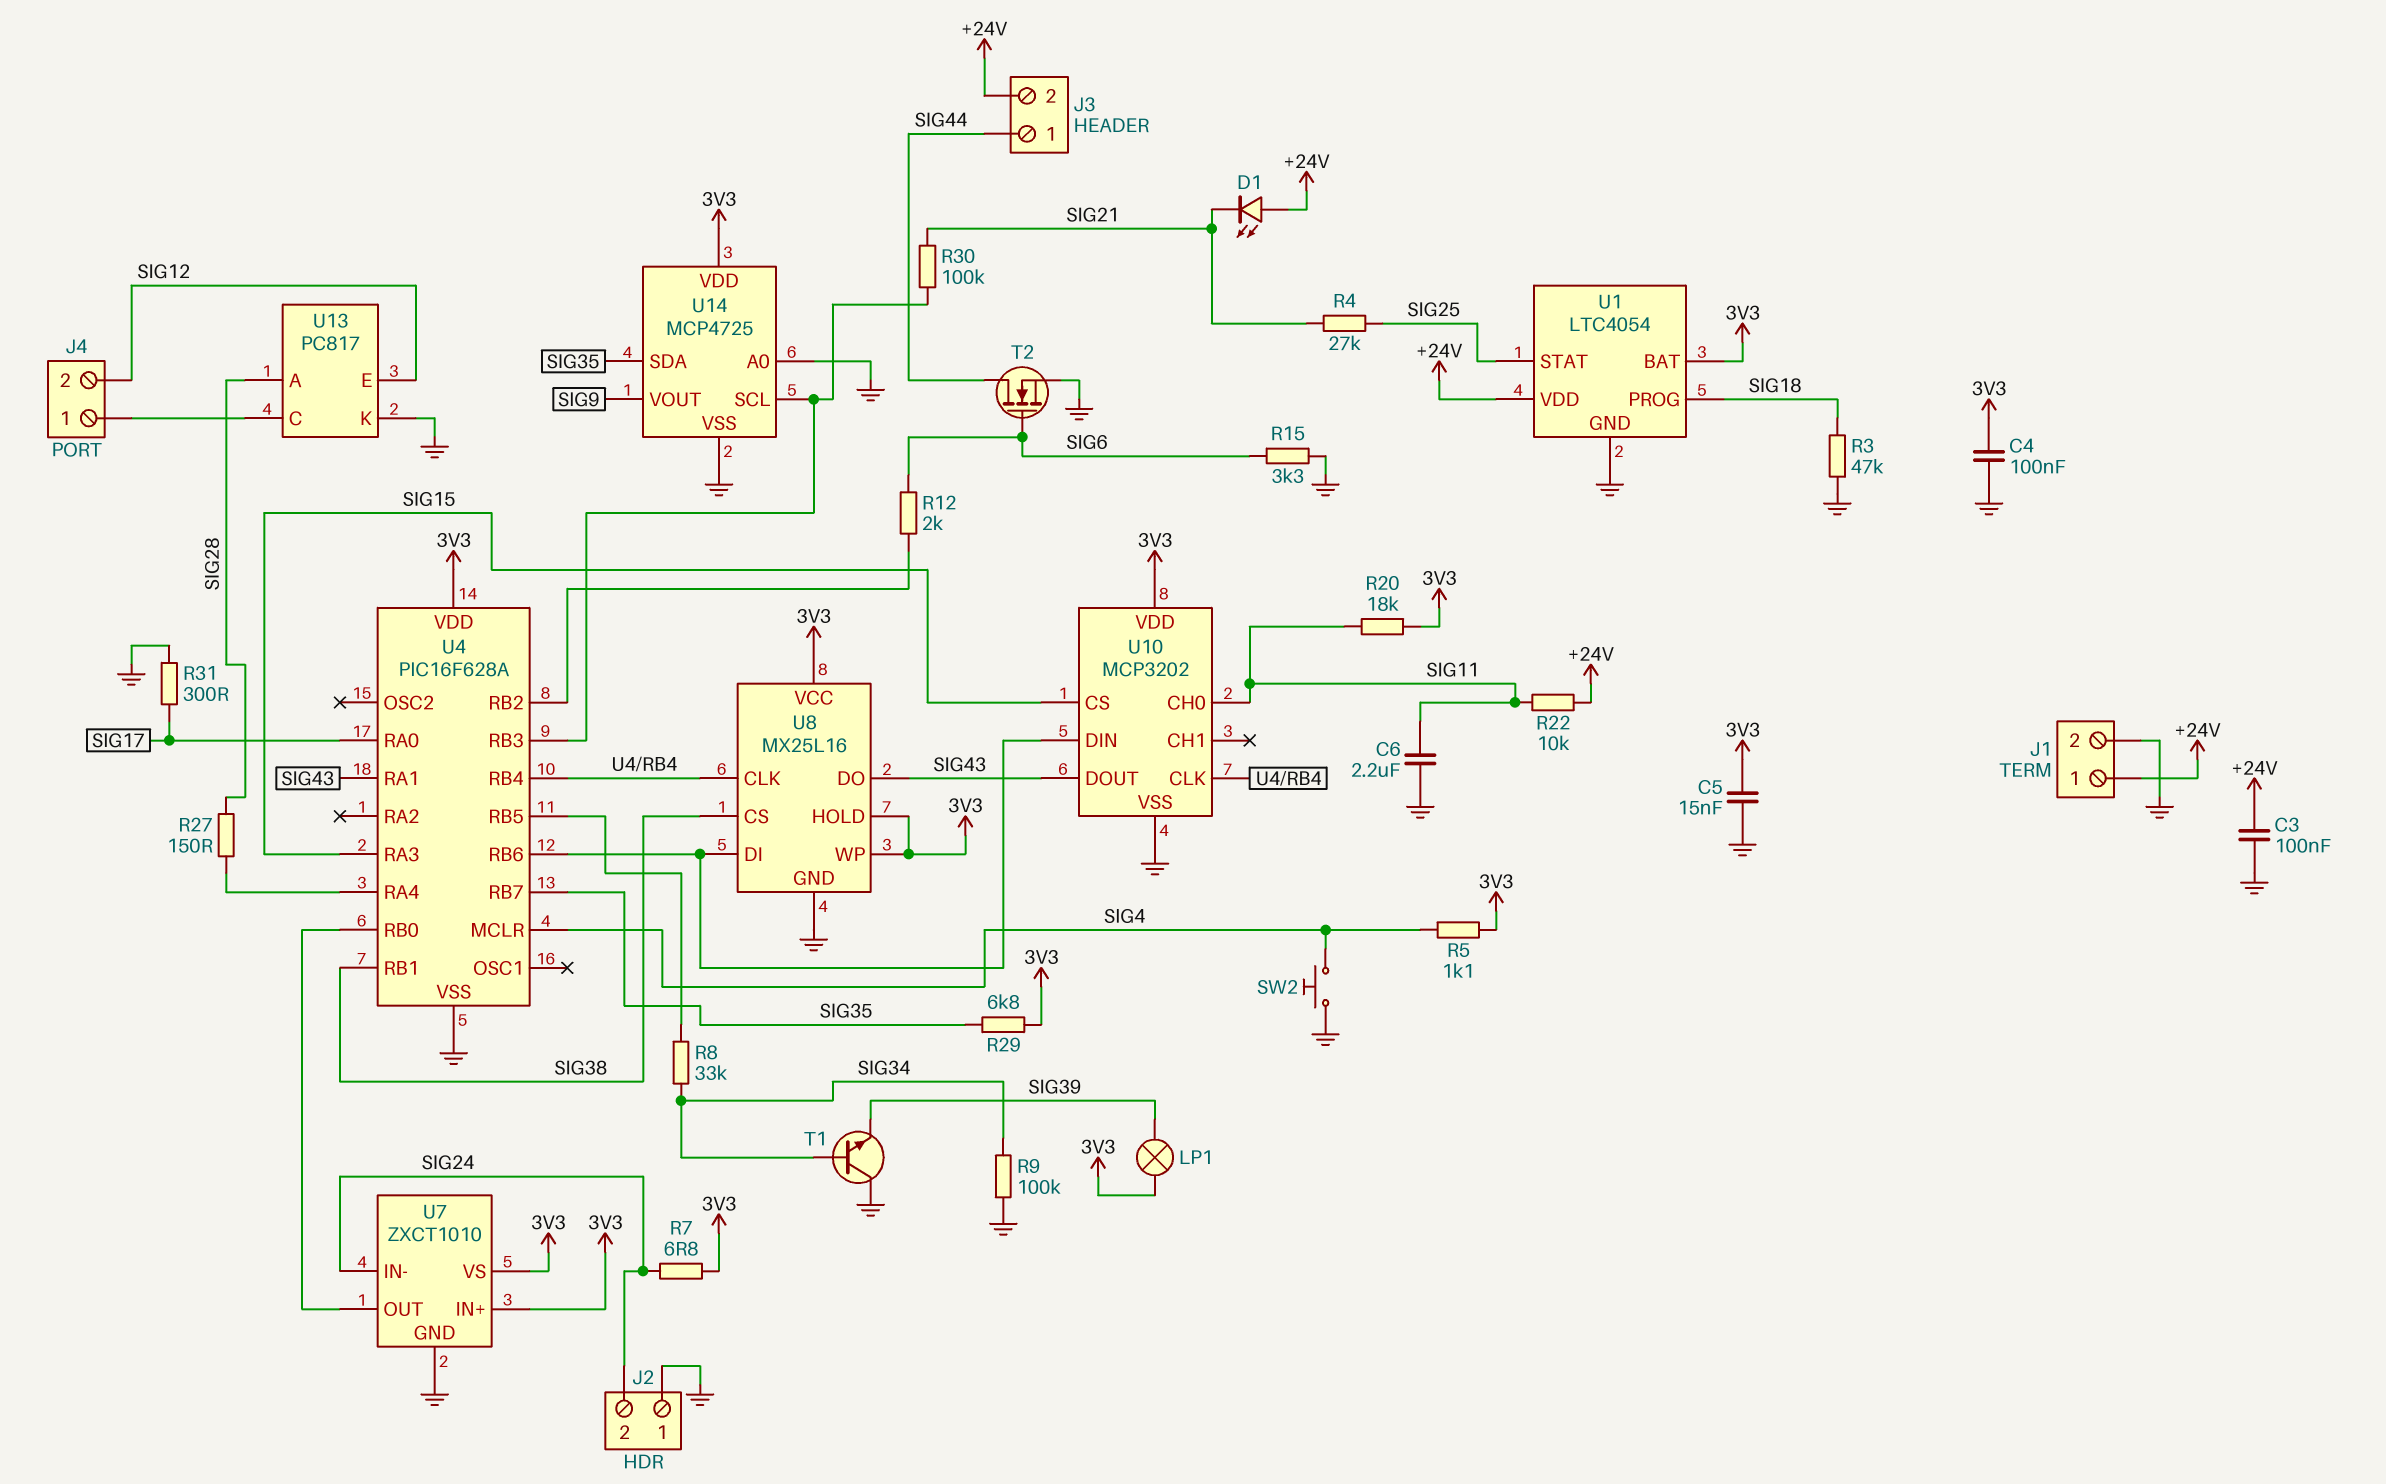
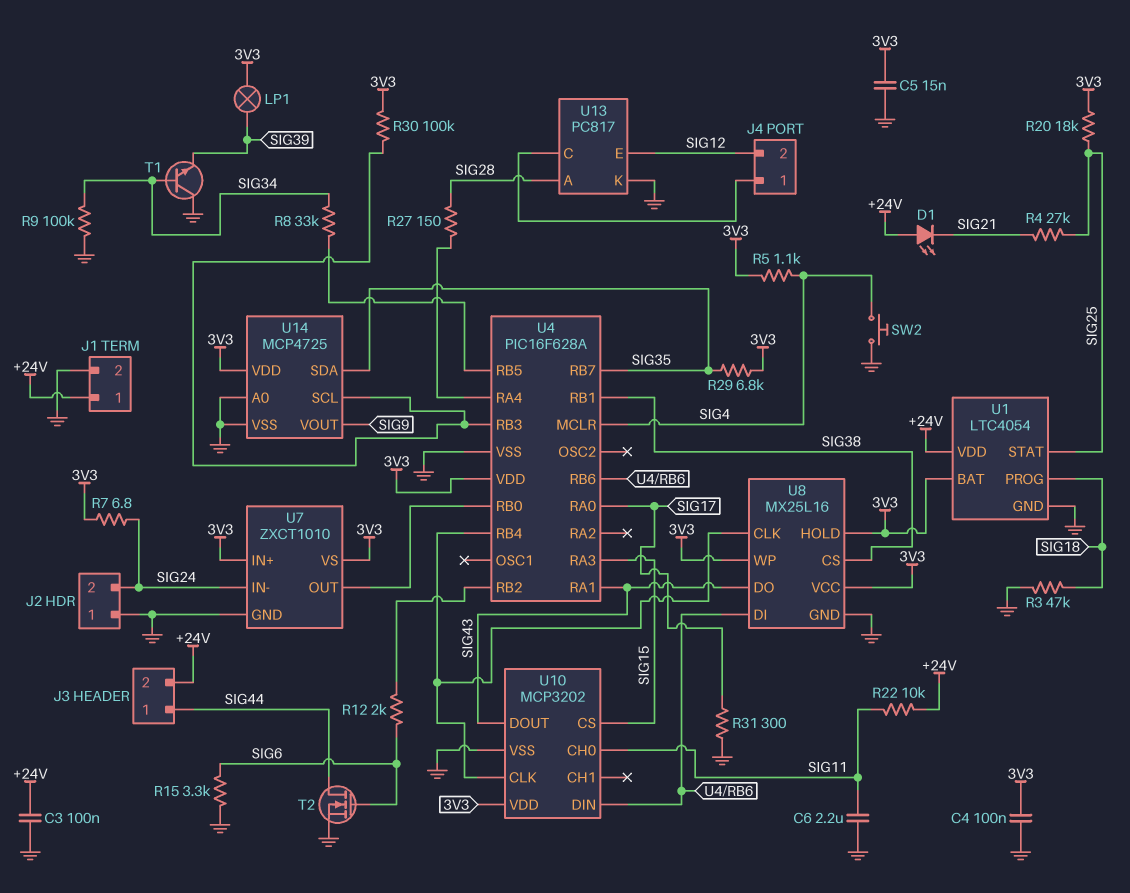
R20: 18k (3V3, SIG11) -> 18k (3V3, SIG25)
R30: 100k (SIG21, U4/RB3) -> 100k (3V3, U4/RB3)

